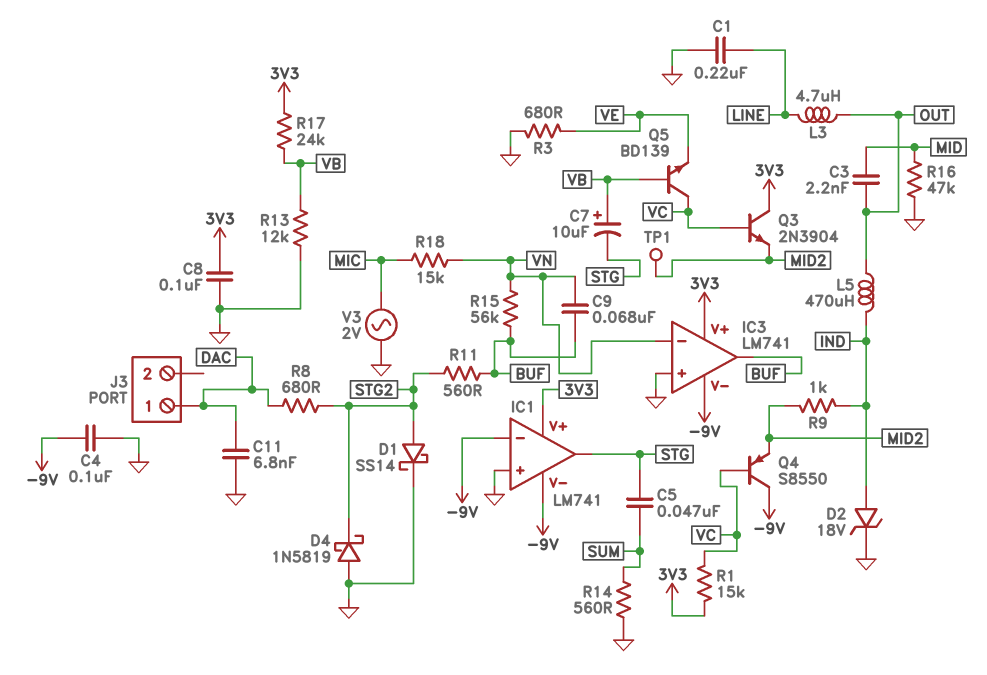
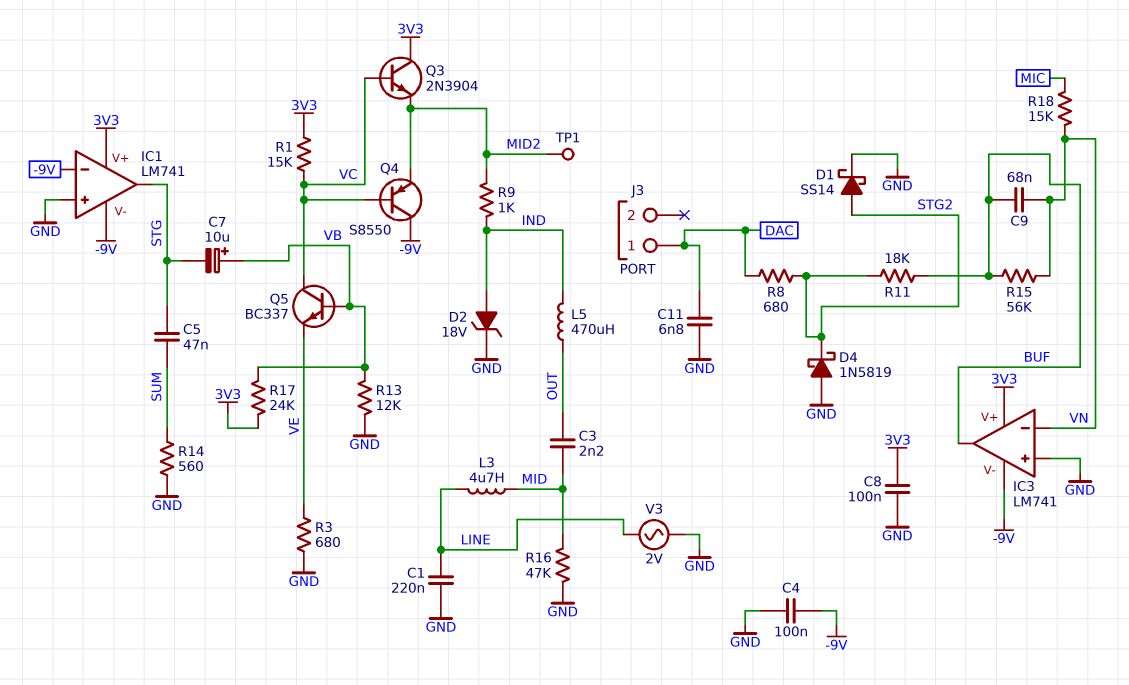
L3: 4.7uH (LINE, OUT) -> 4.7uH (LINE, MID)
Q5: NPN BD139 (B VB, C VC, E VE) -> NPN BC337 (B VB, C VC, E VE)
R11: 560 (BUF, STG2) -> 18k (BUF, STG2)
V3: AC 2V (GND, MIC) -> AC 2V (GND, LINE)

